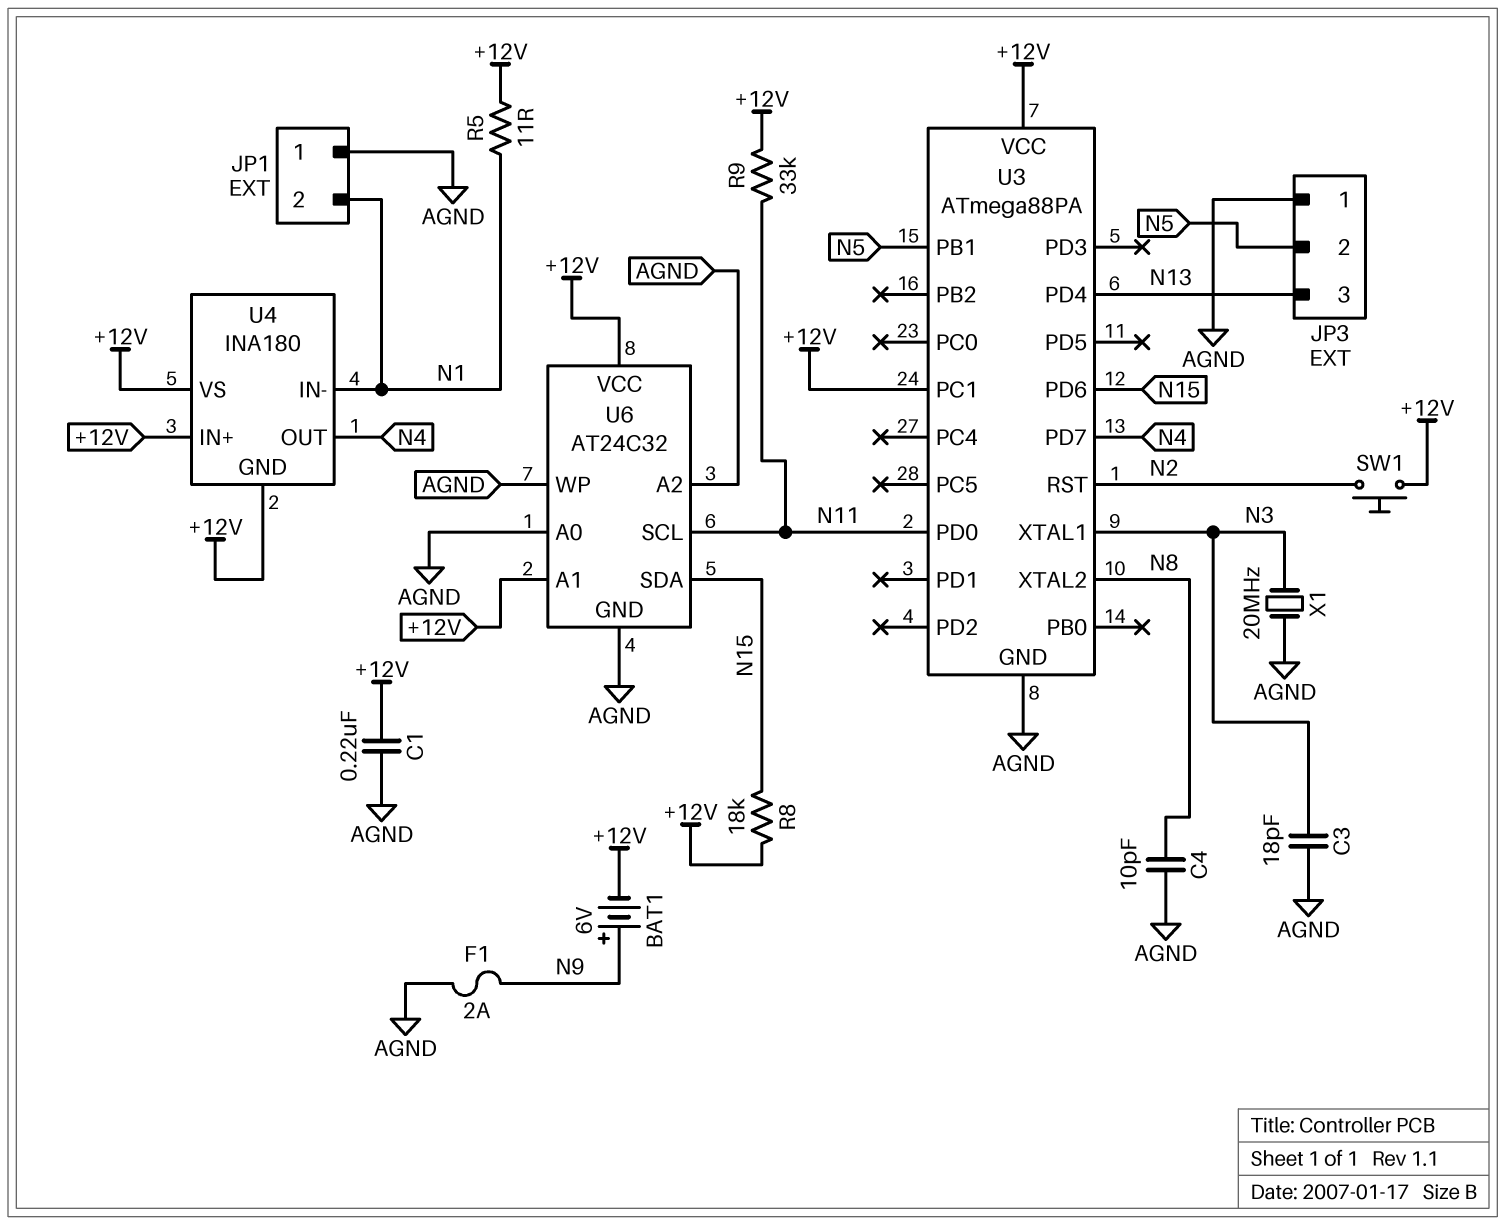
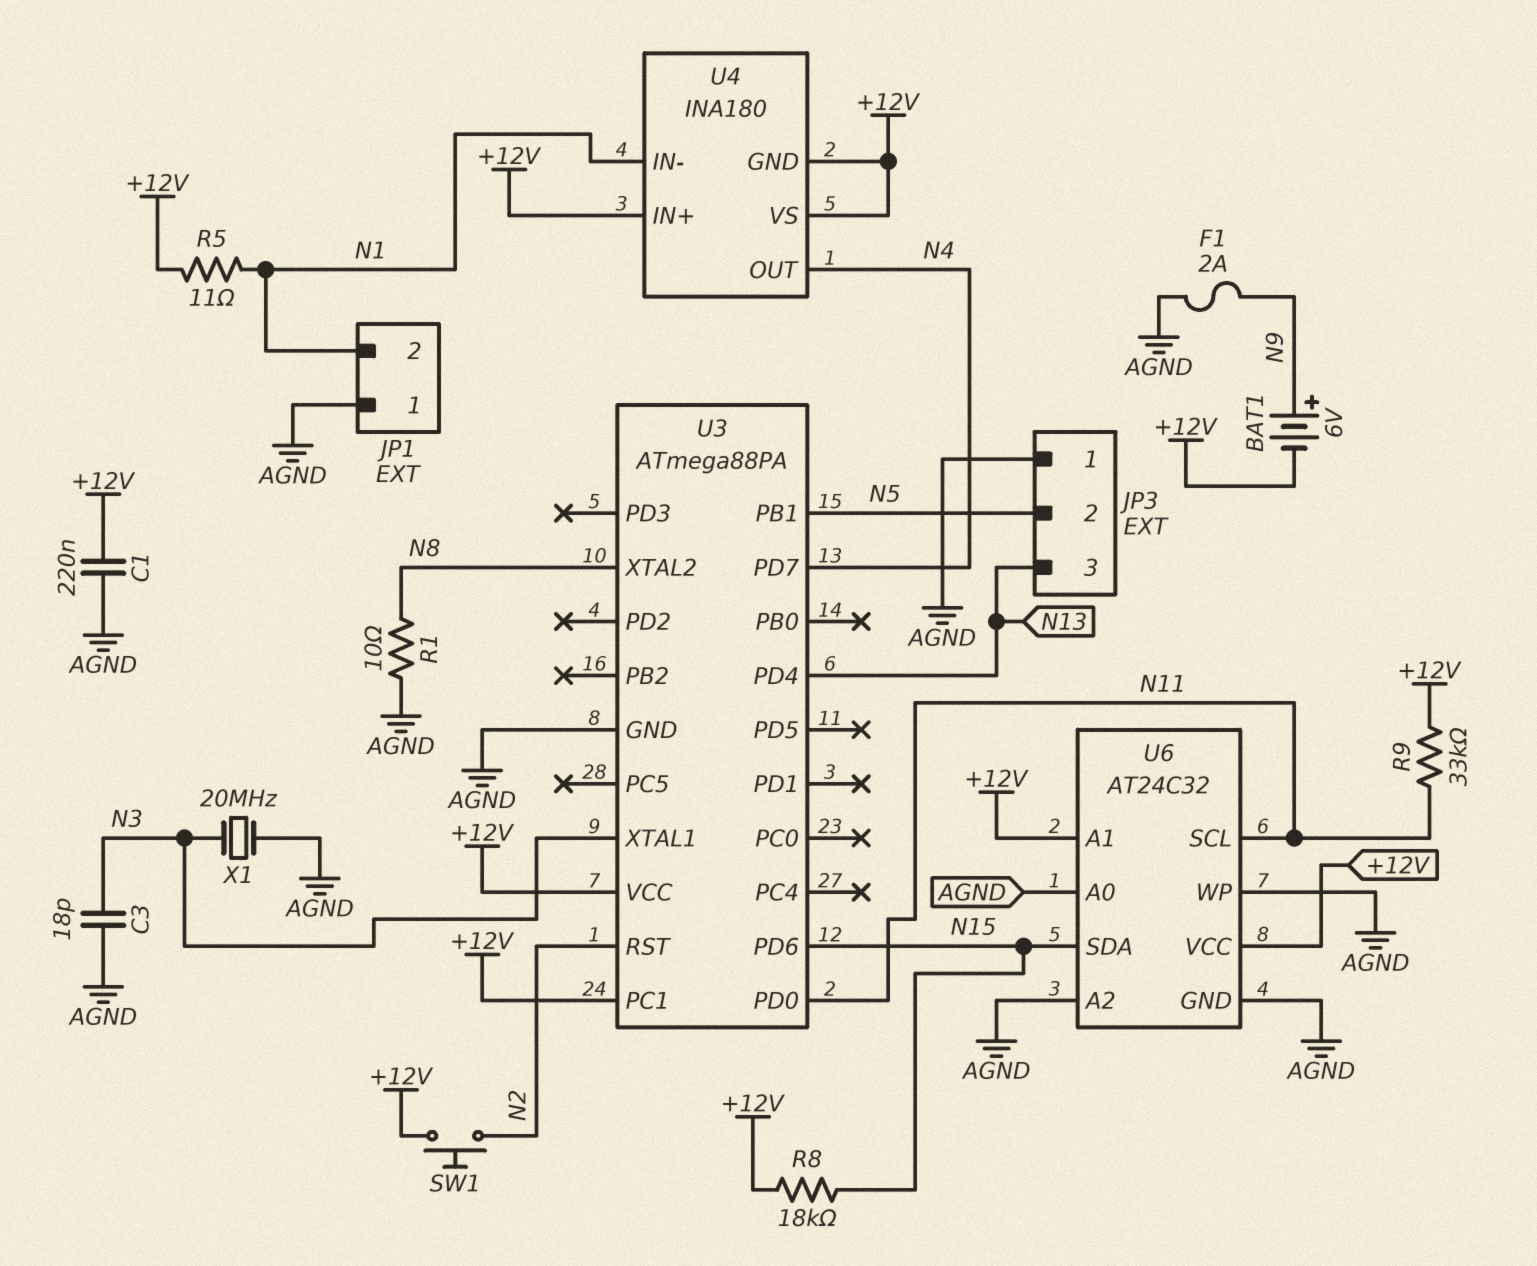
C4: 10pF (AGND, N8) -> none
R1: none -> 10 (AGND, N8)

